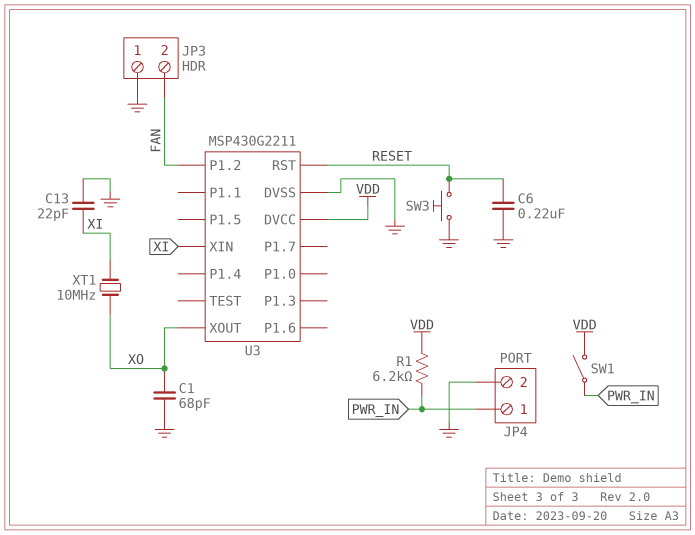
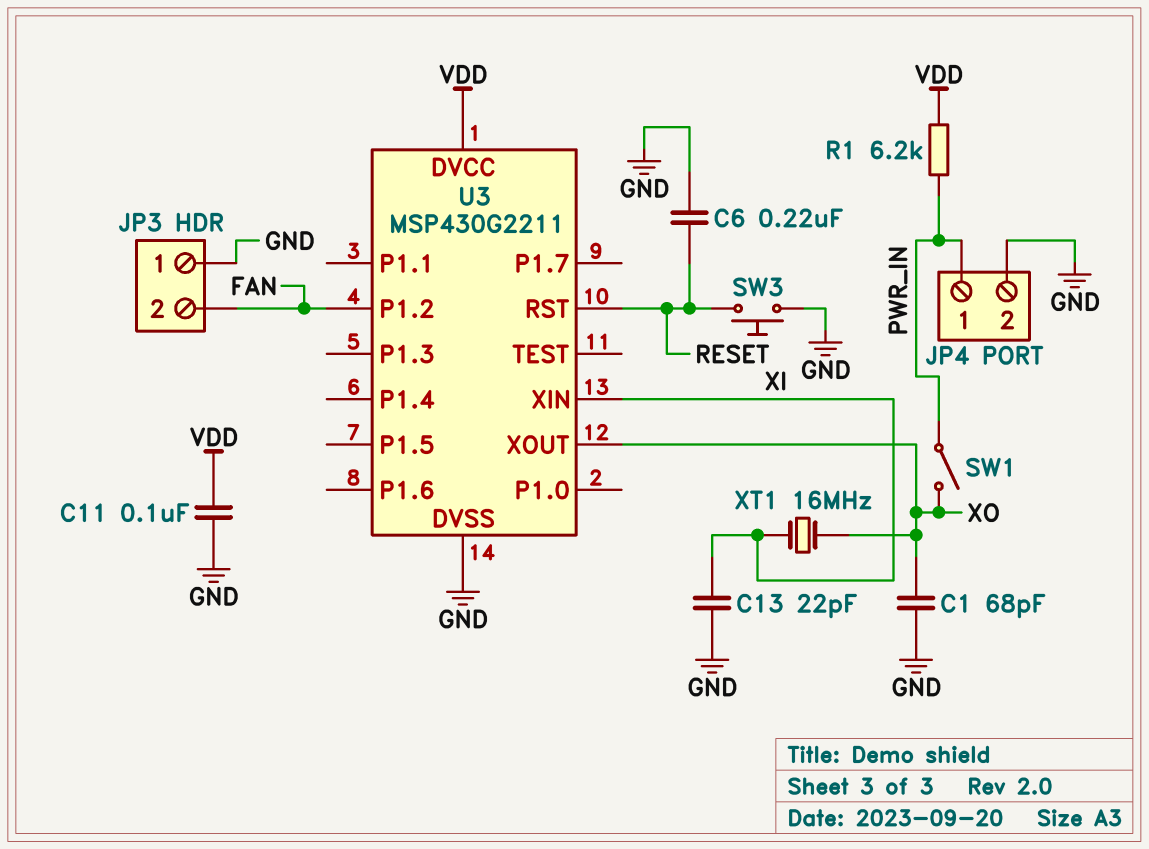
C11: none -> 100nF (GND, VDD)
SW1: switch (PWR_IN, VDD) -> switch (PWR_IN, XO)
XT1: 10MHz (XI, XO) -> 16MHz (XI, XO)

